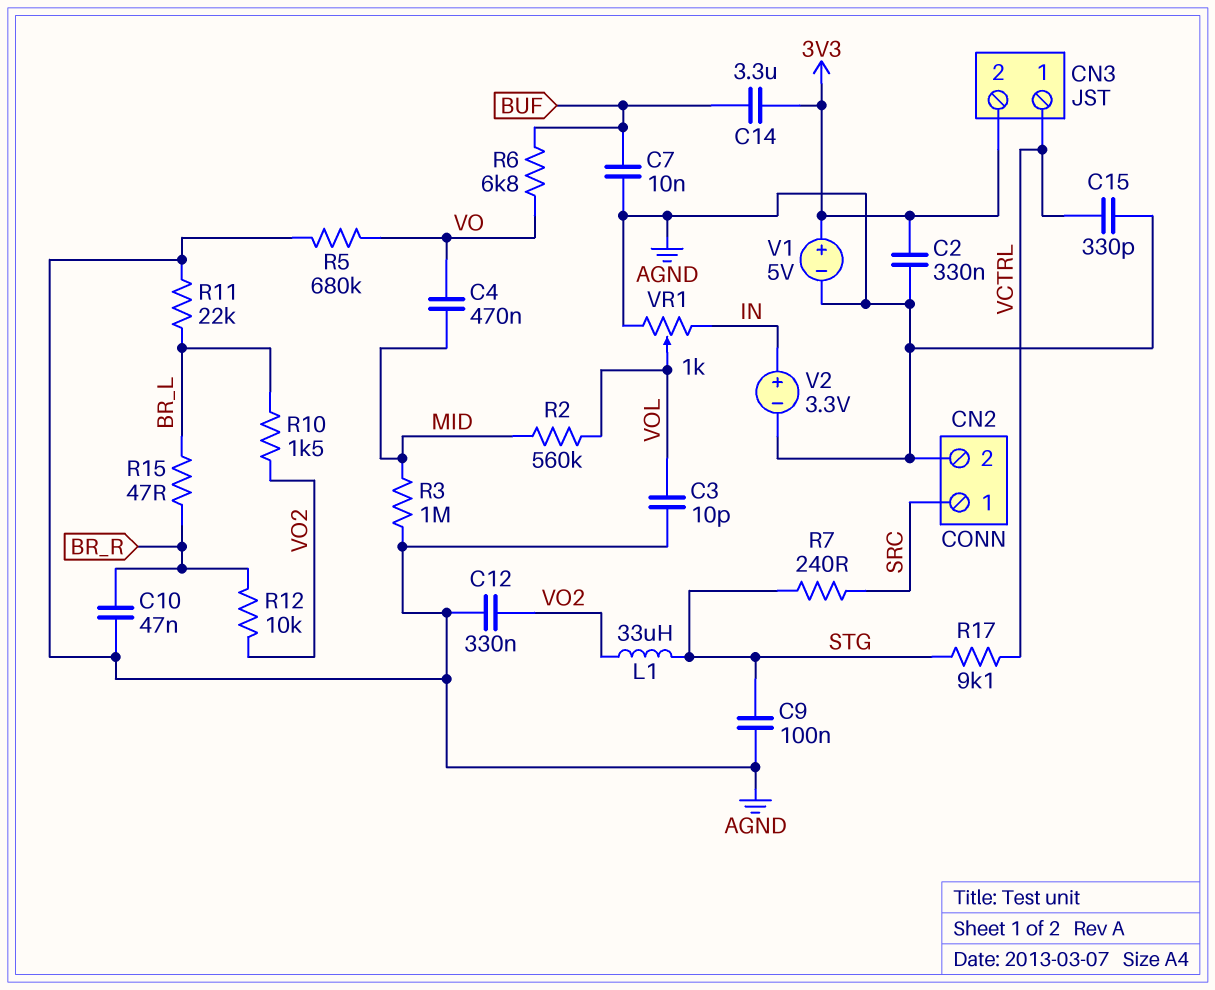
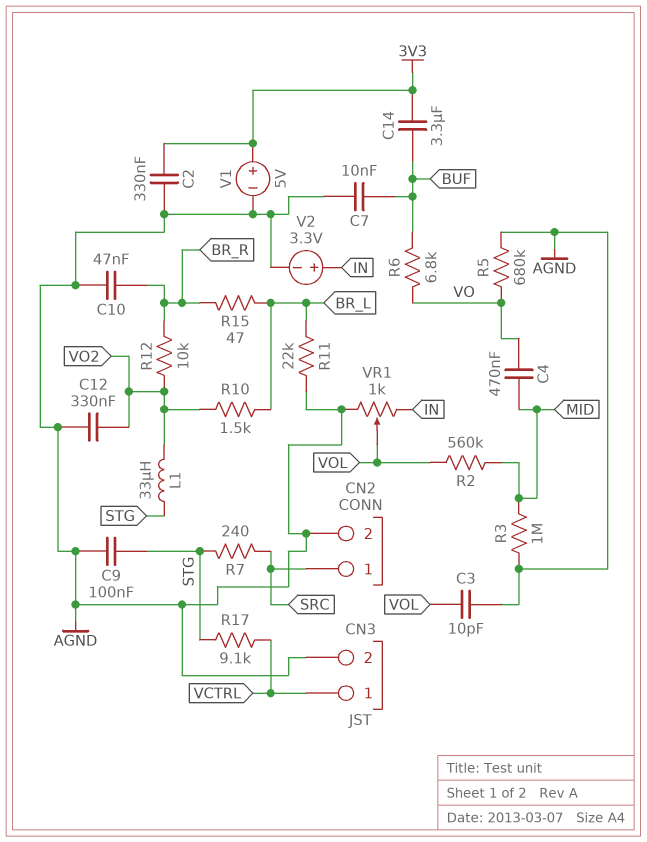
C15: 330pF (AGND, VCTRL) -> none
CN3 pin 2: 3V3 -> AGND

